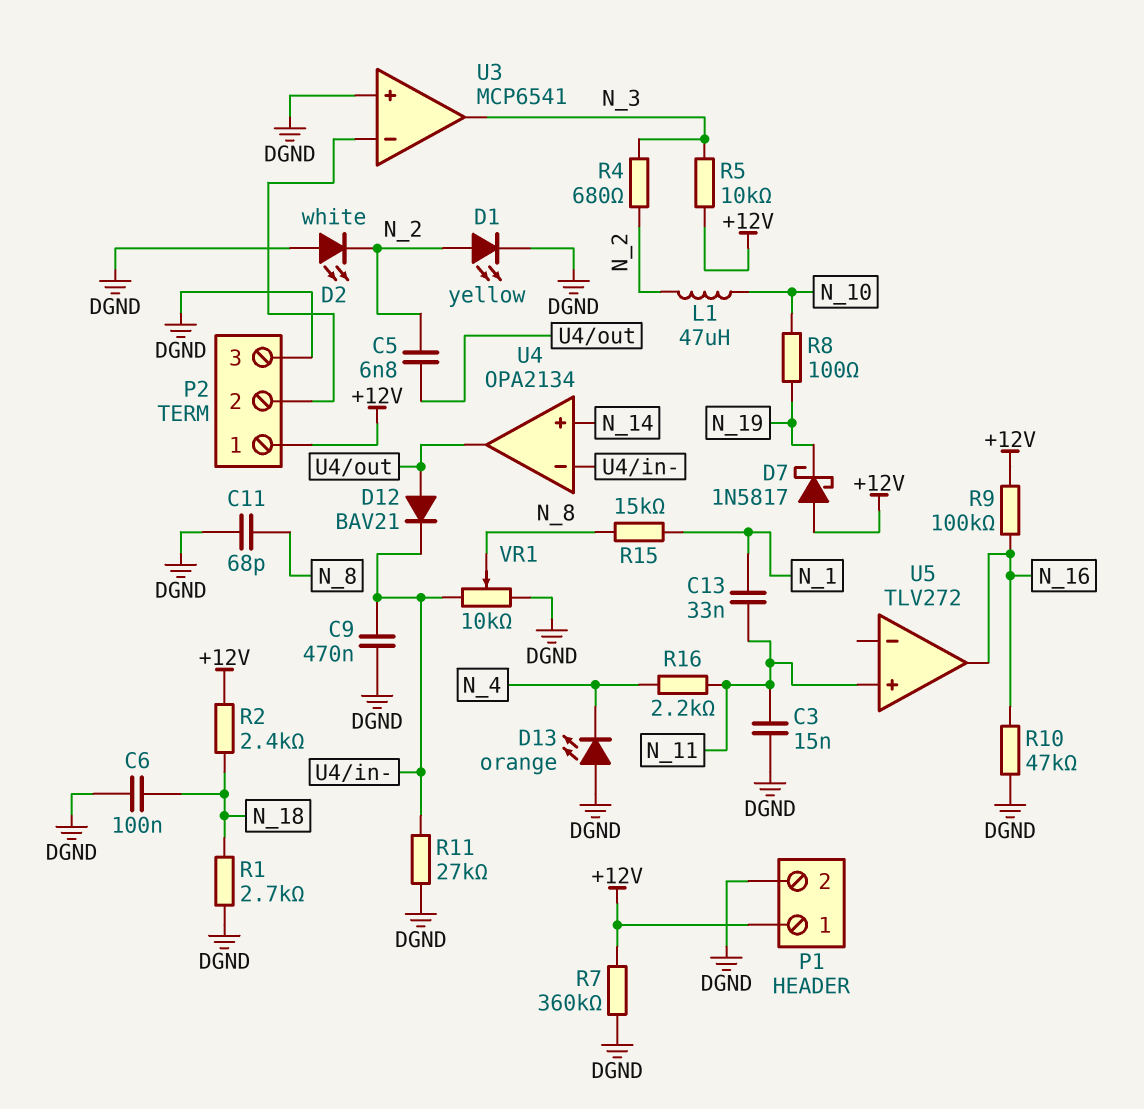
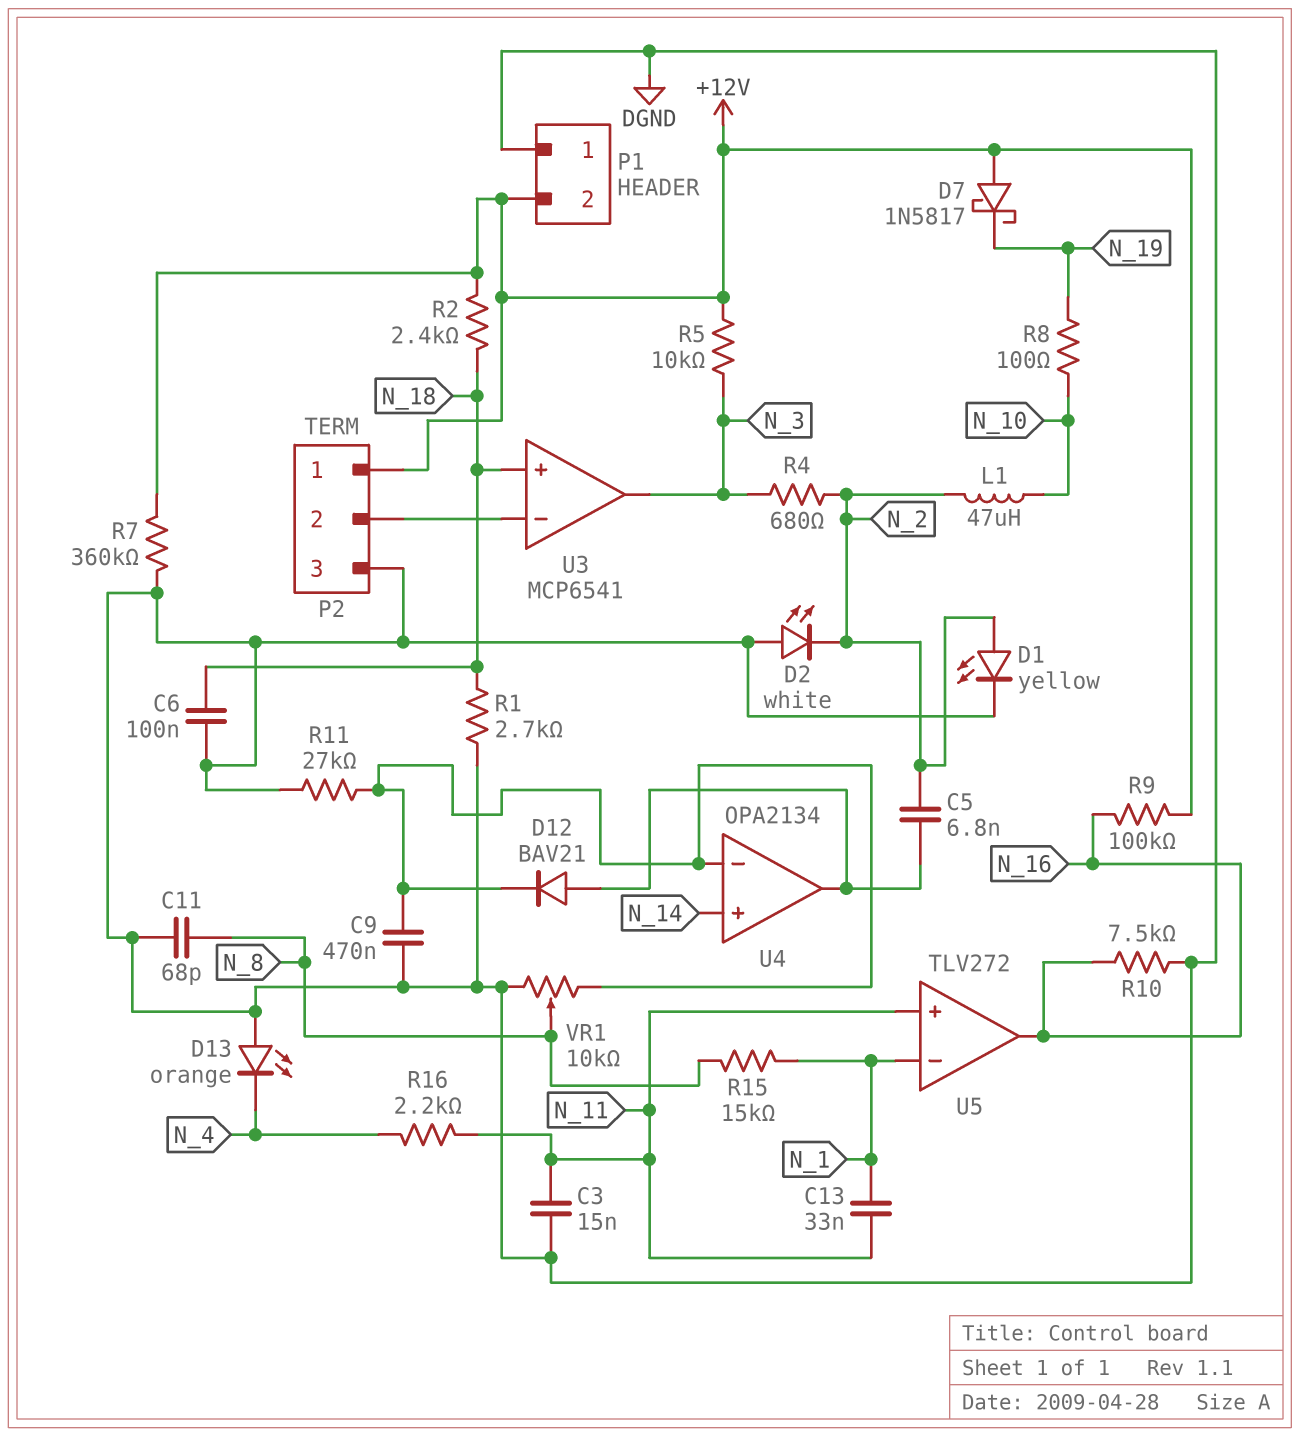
P1 pin 1: +12V -> DGND
P1 pin 2: DGND -> +12V
R10: 47k (DGND, N_16) -> 7.5k (DGND, N_16)
U3 pin in+: DGND -> N_18
U5 pin in-: none -> N_1

